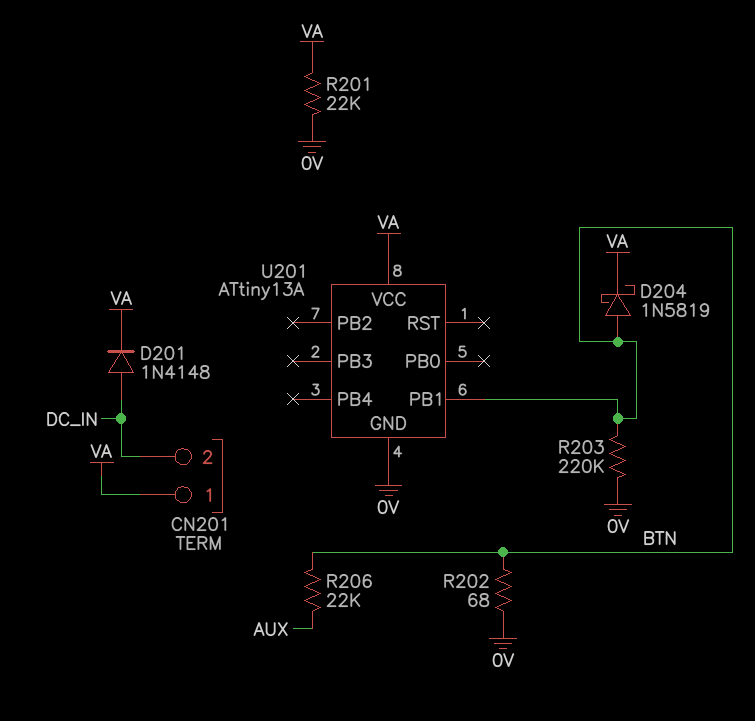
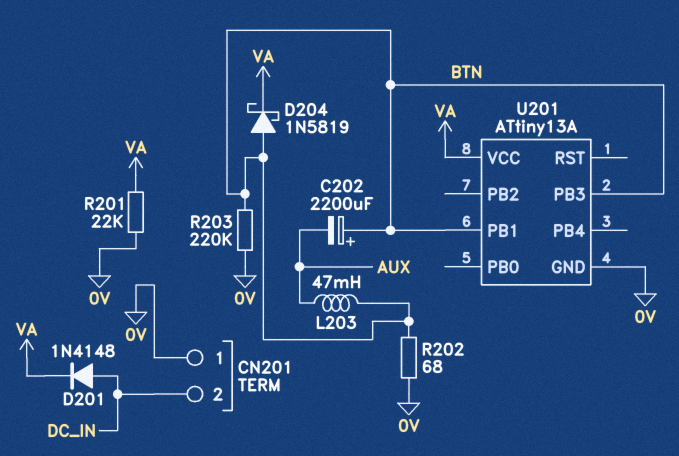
C202: none -> 2200uF (plus BTN, minus AUX)
CN201 pin 1: VA -> 0V
L203: none -> 47mH (AUX, BTN)
R206: 22k (AUX, BTN) -> none
U201 pin PB3: none -> BTN

